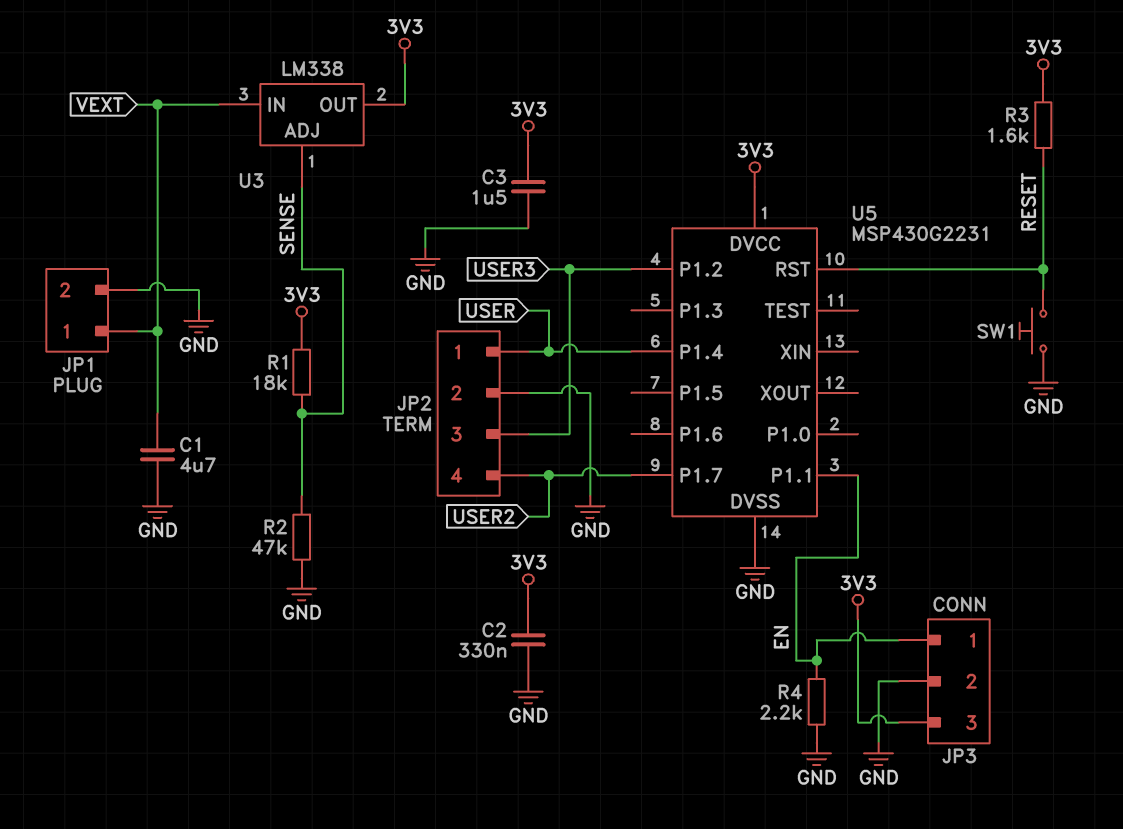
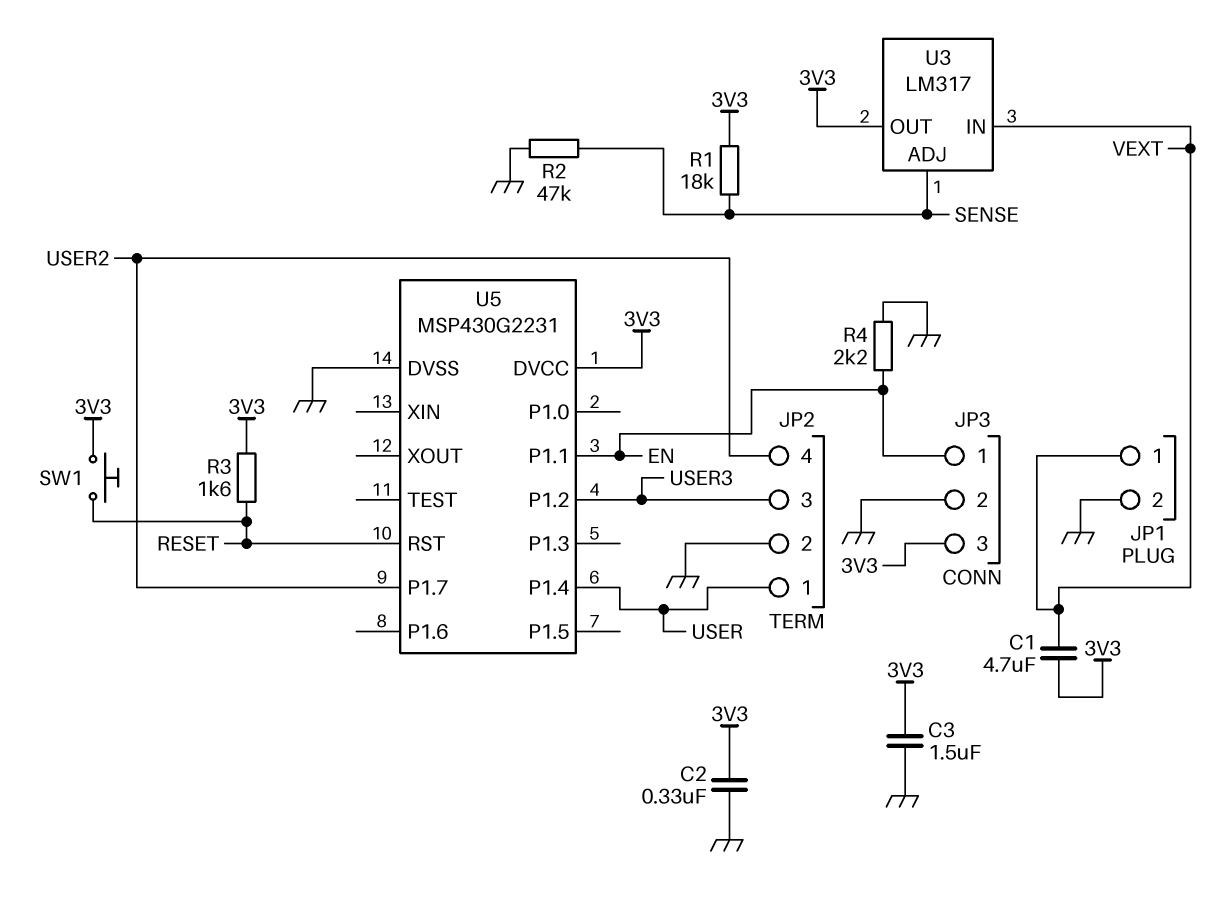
C1: 4.7uF (GND, VEXT) -> 4.7uF (3V3, VEXT)
SW1: button (GND, RESET) -> button (3V3, RESET)
U3: LM338 -> LM317

